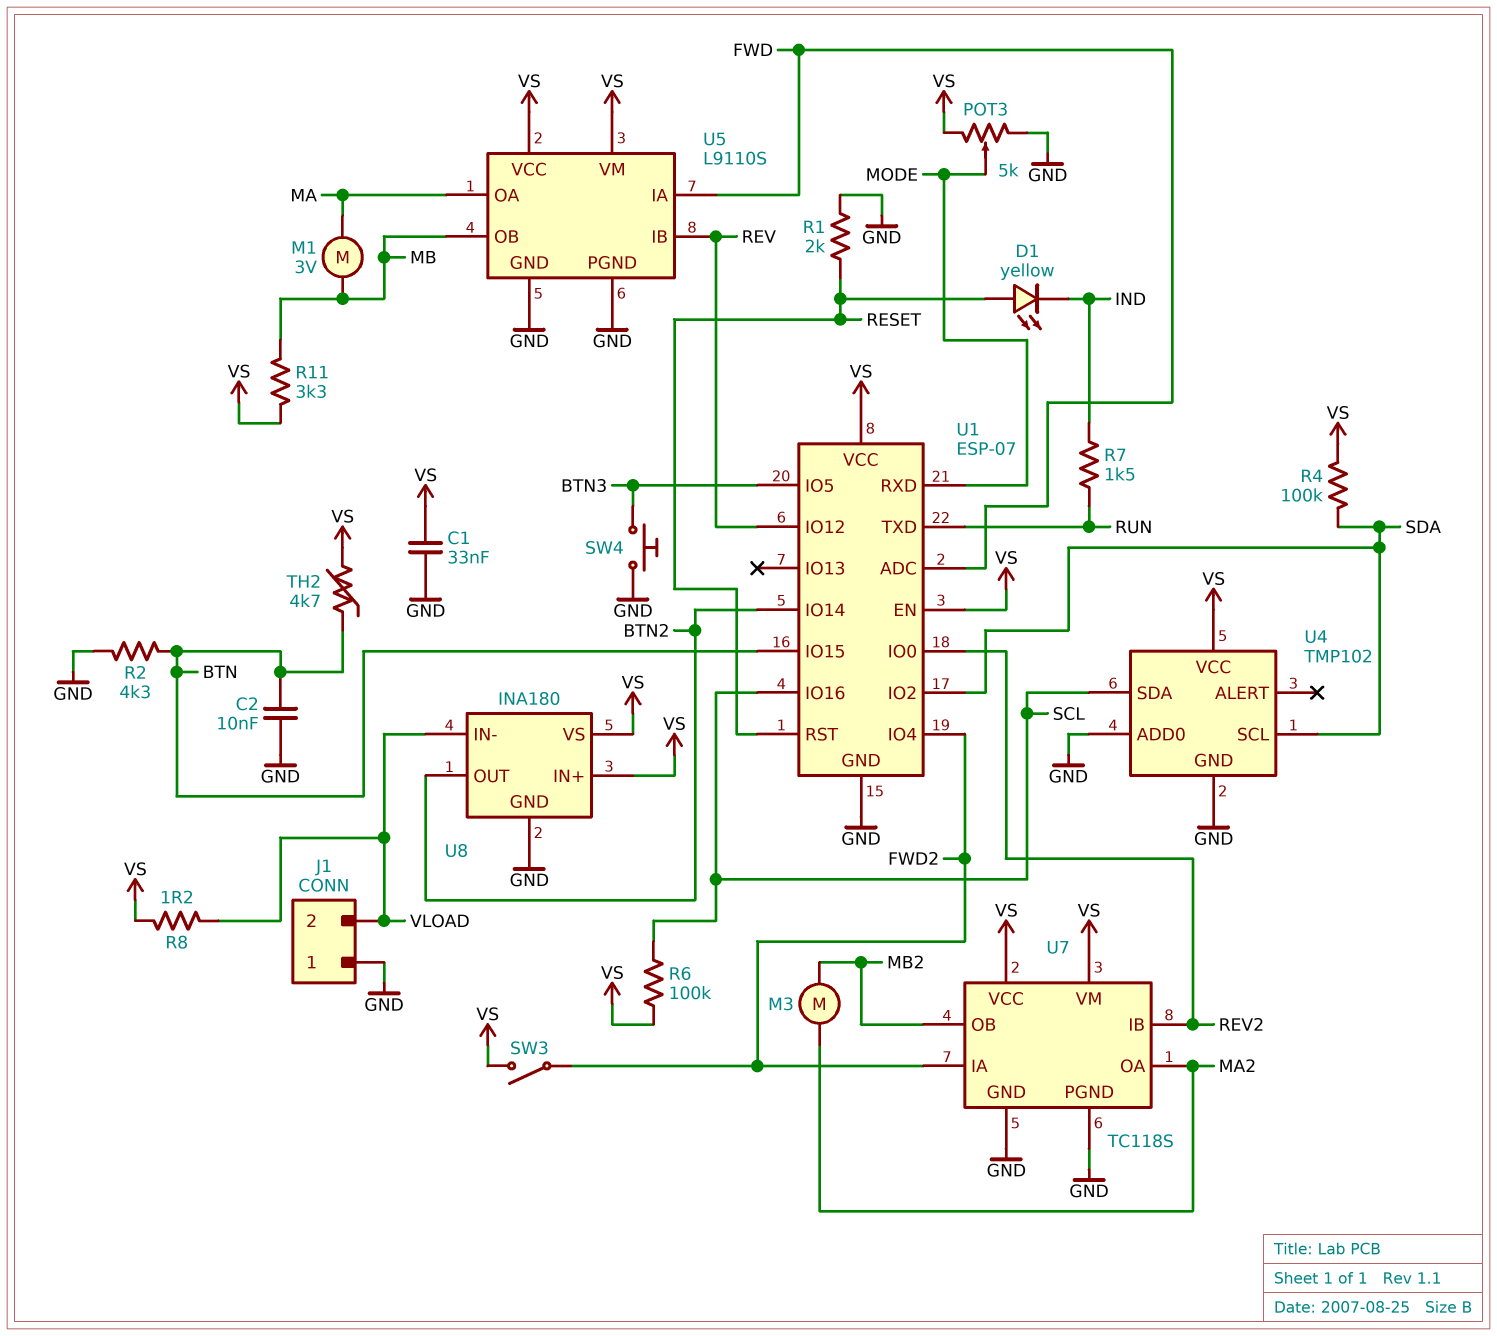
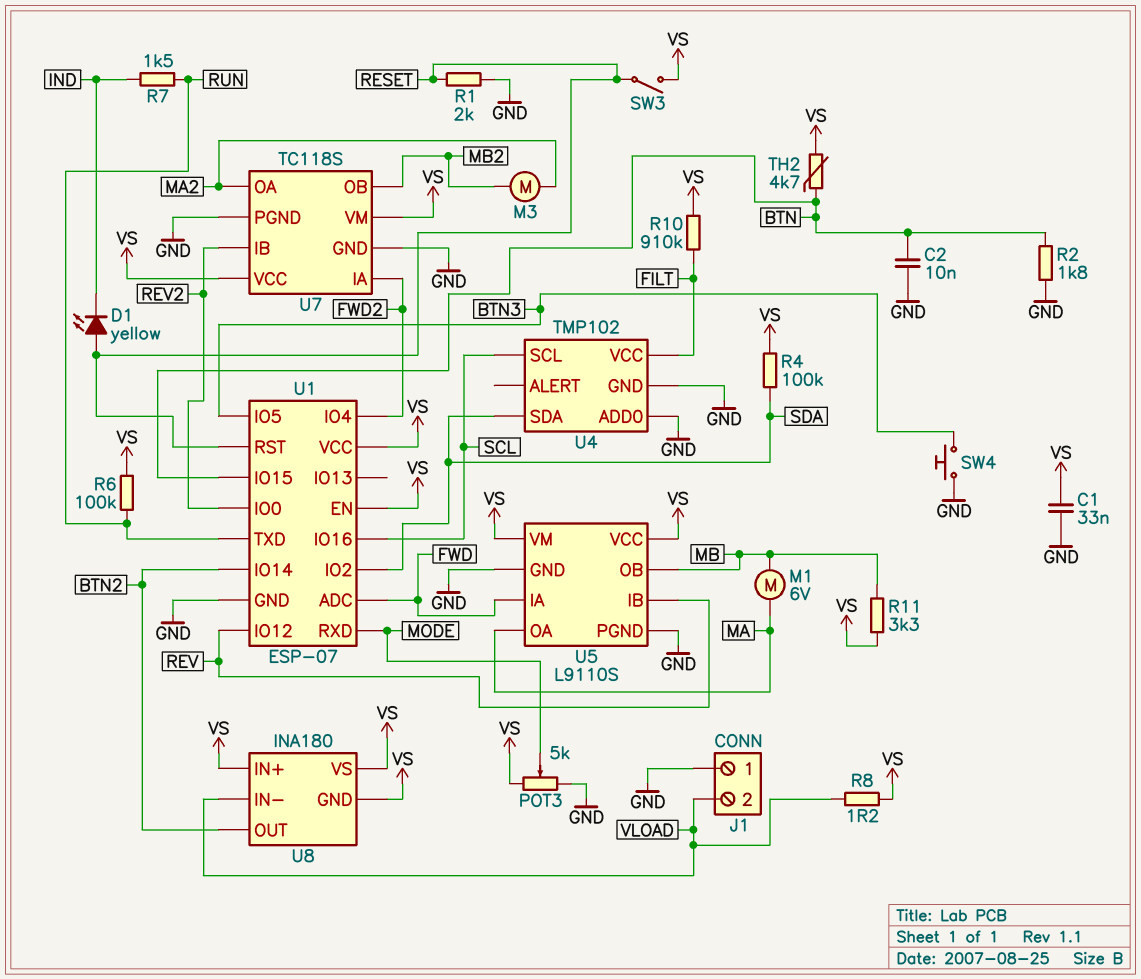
M1: motor 3V (MA, MB) -> motor 6V (MA, MB)
R2: 4.3k (BTN, GND) -> 1.8k (BTN, GND)
R6: 100k (SCL, VS) -> 100k (RUN, VS)
R10: none -> 910k (FILT, VS)
SW3: switch (FWD2, VS) -> switch (RESET, VS)
U4 pin SCL: SDA -> SCL
U4 pin SDA: SCL -> SDA
U4 pin VCC: VS -> FILT
U8 pin GND: GND -> VS

